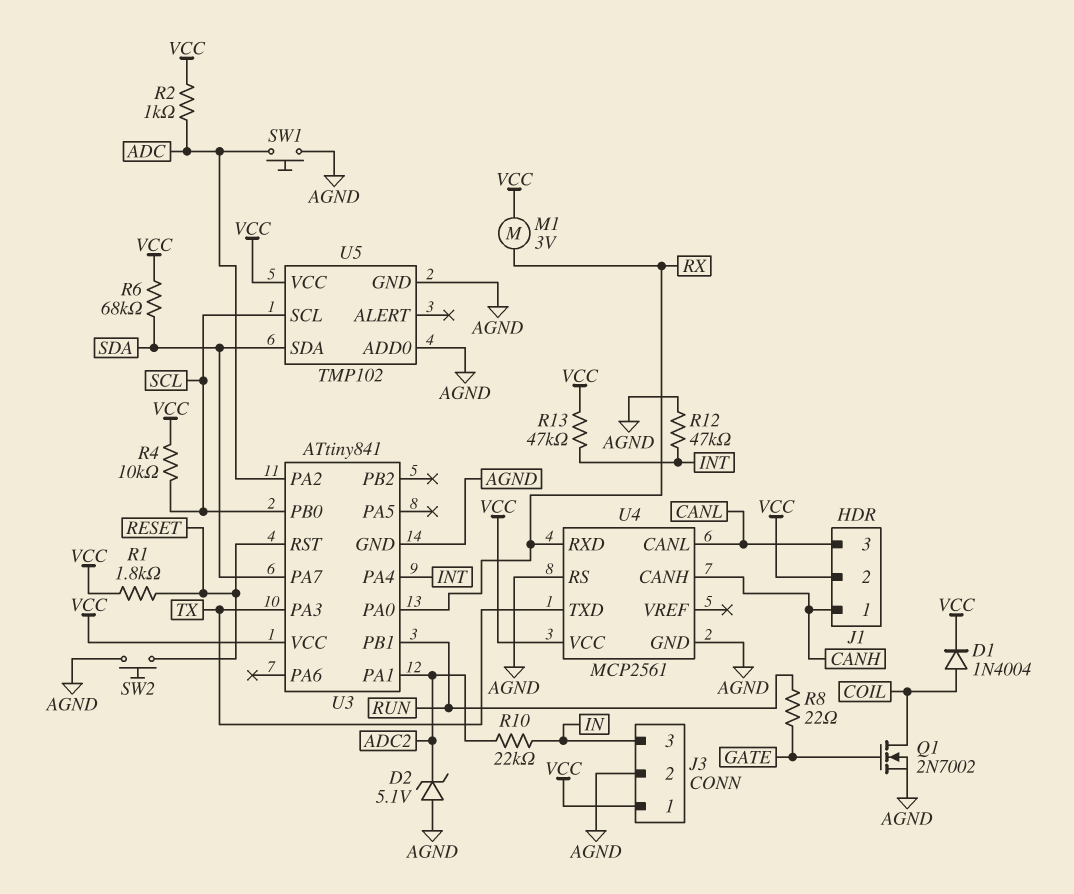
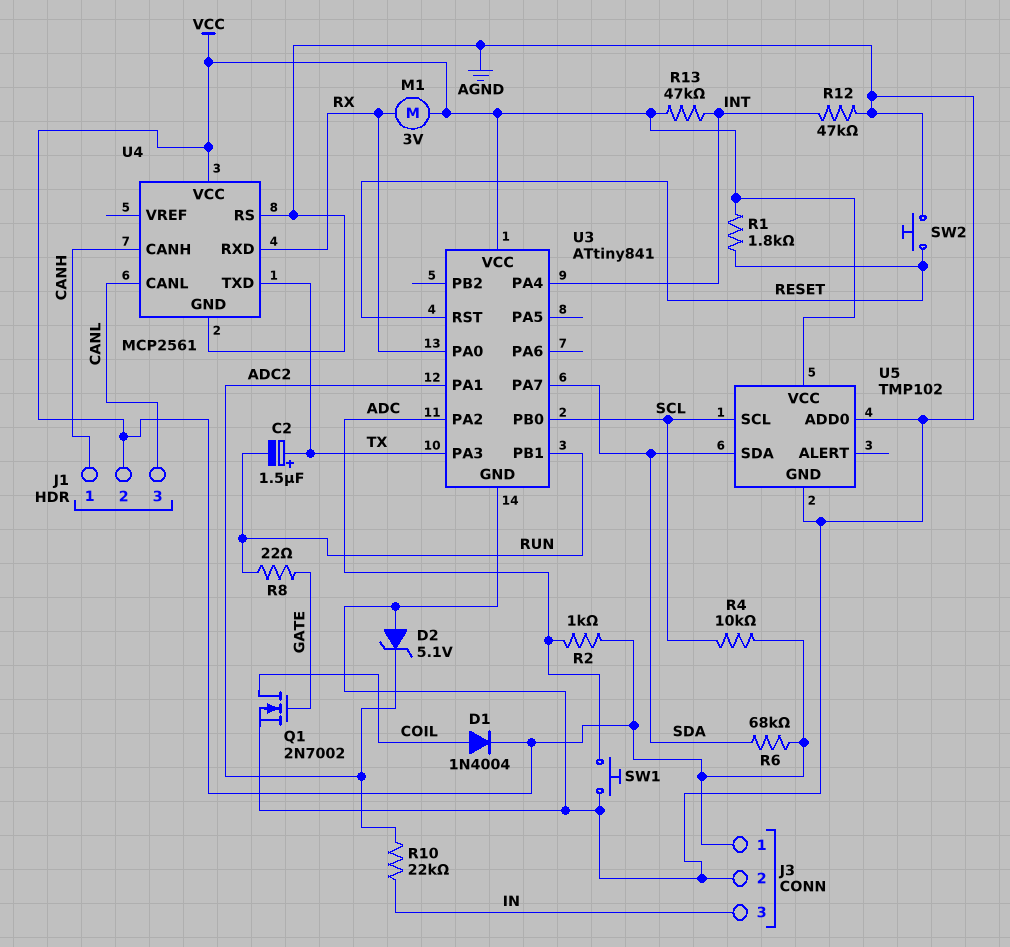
C2: none -> 1.5uF (plus TX, minus RUN)

